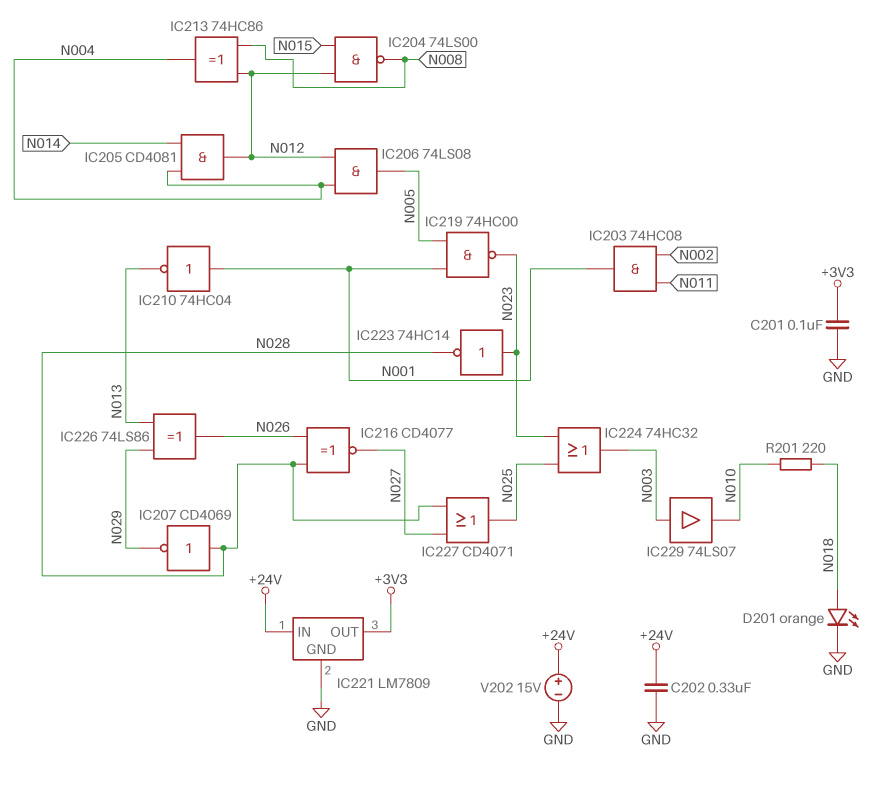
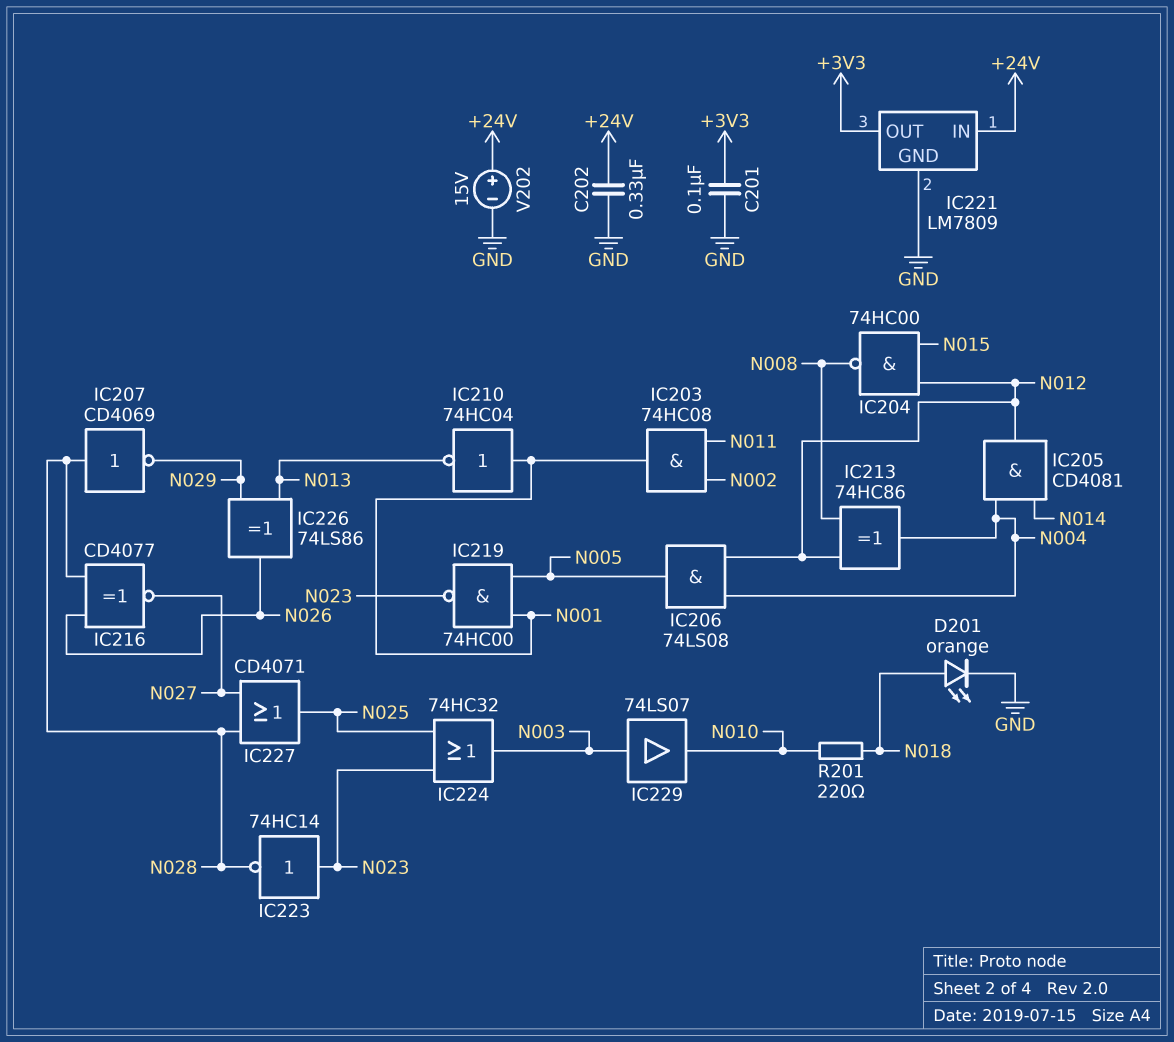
IC204: NAND 74LS00 (in N012, in N015, out N008) -> NAND 74HC00 (in N012, in N015, out N008)

